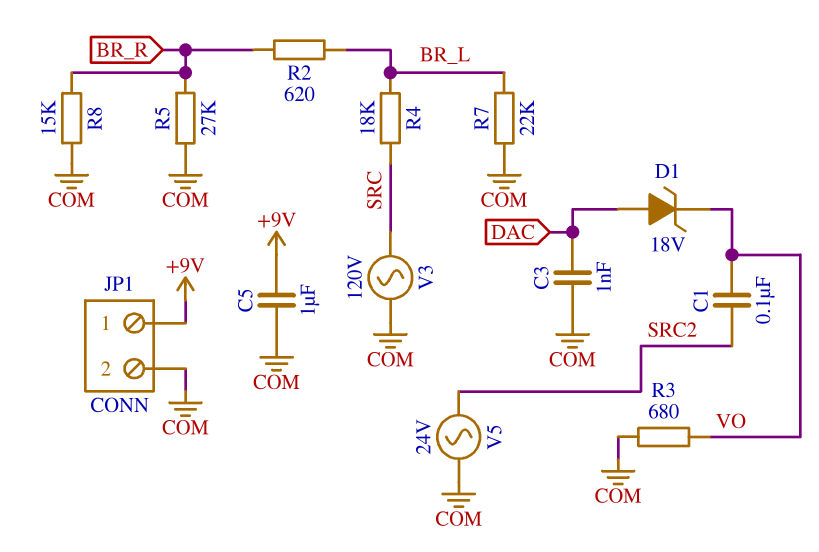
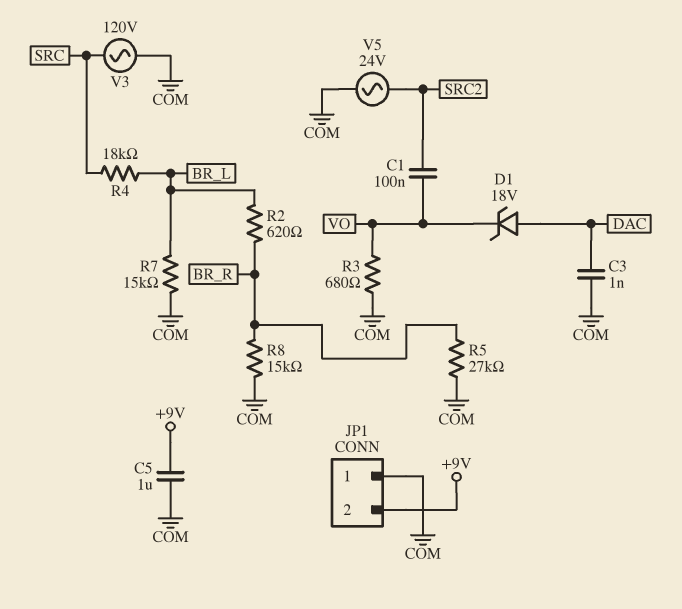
JP1 pin 1: +9V -> COM
JP1 pin 2: COM -> +9V
R7: 22k (BR_L, COM) -> 15k (BR_L, COM)

